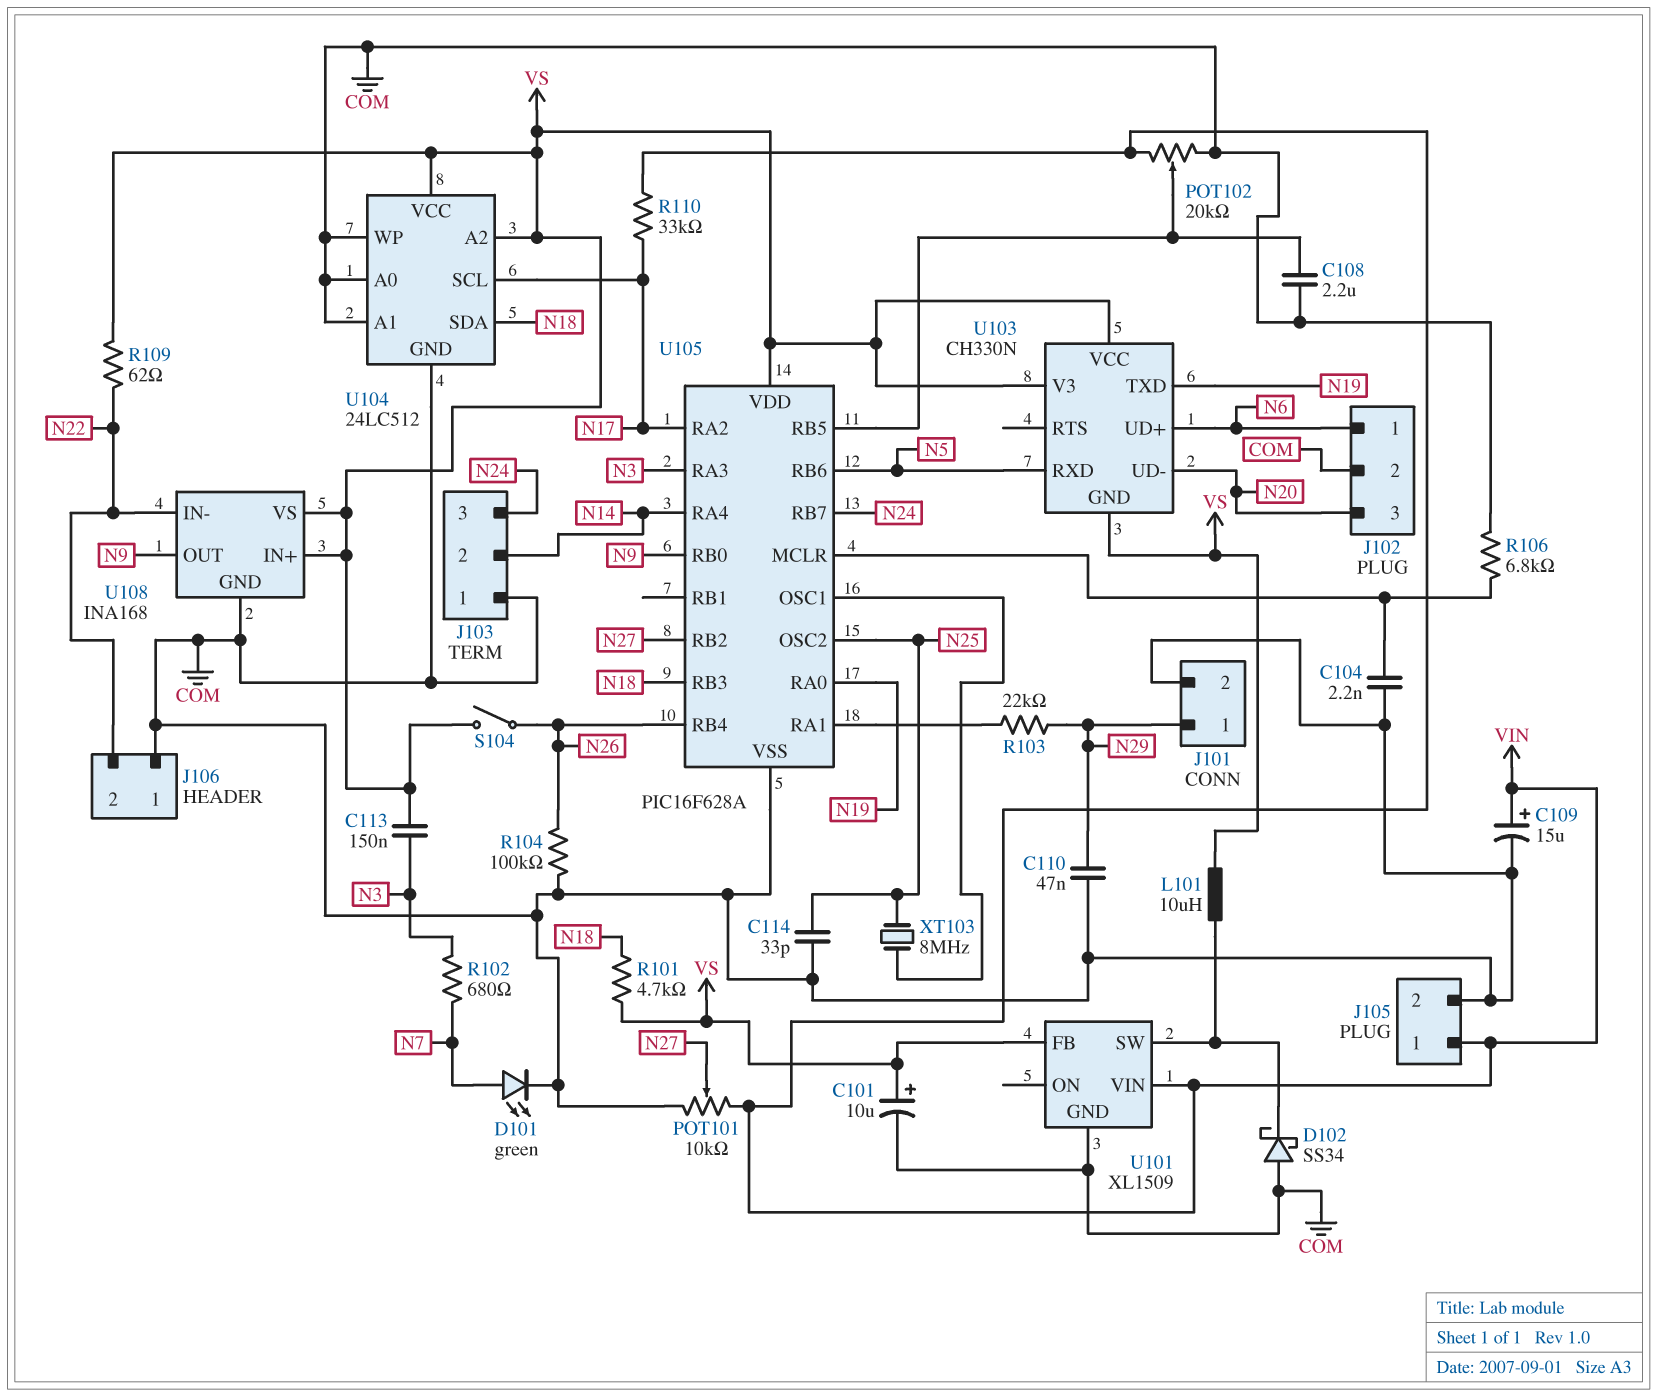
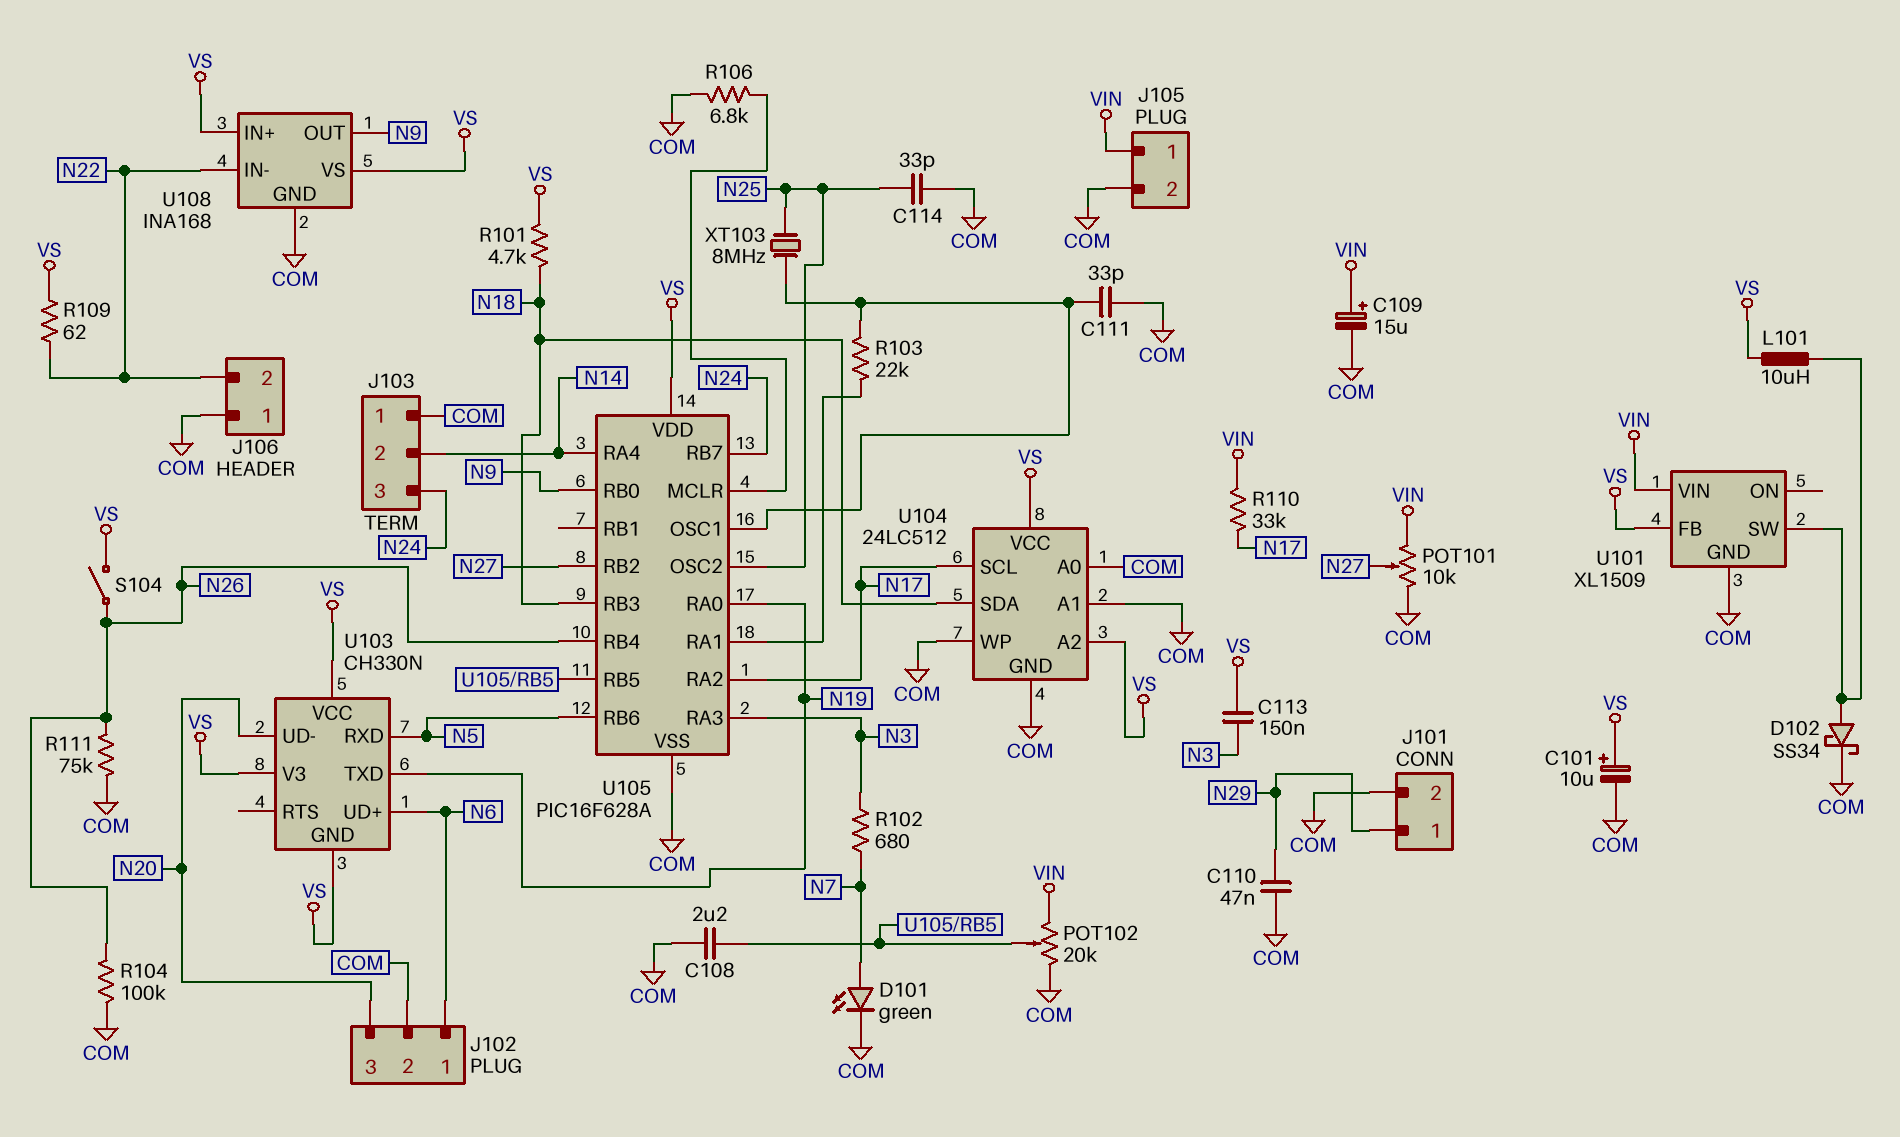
C104: 2.2nF (COM, U105/MCLR) -> none
C111: none -> 33pF (COM, U105/OSC1)
D102: schottky SS34 (A COM, K U101/SW) -> schottky SS34 (A U101/SW, K COM)
R103: 22k (N29, U105/RA1) -> 22k (U105/OSC1, U105/RA1)
R111: none -> 75k (COM, N26)

